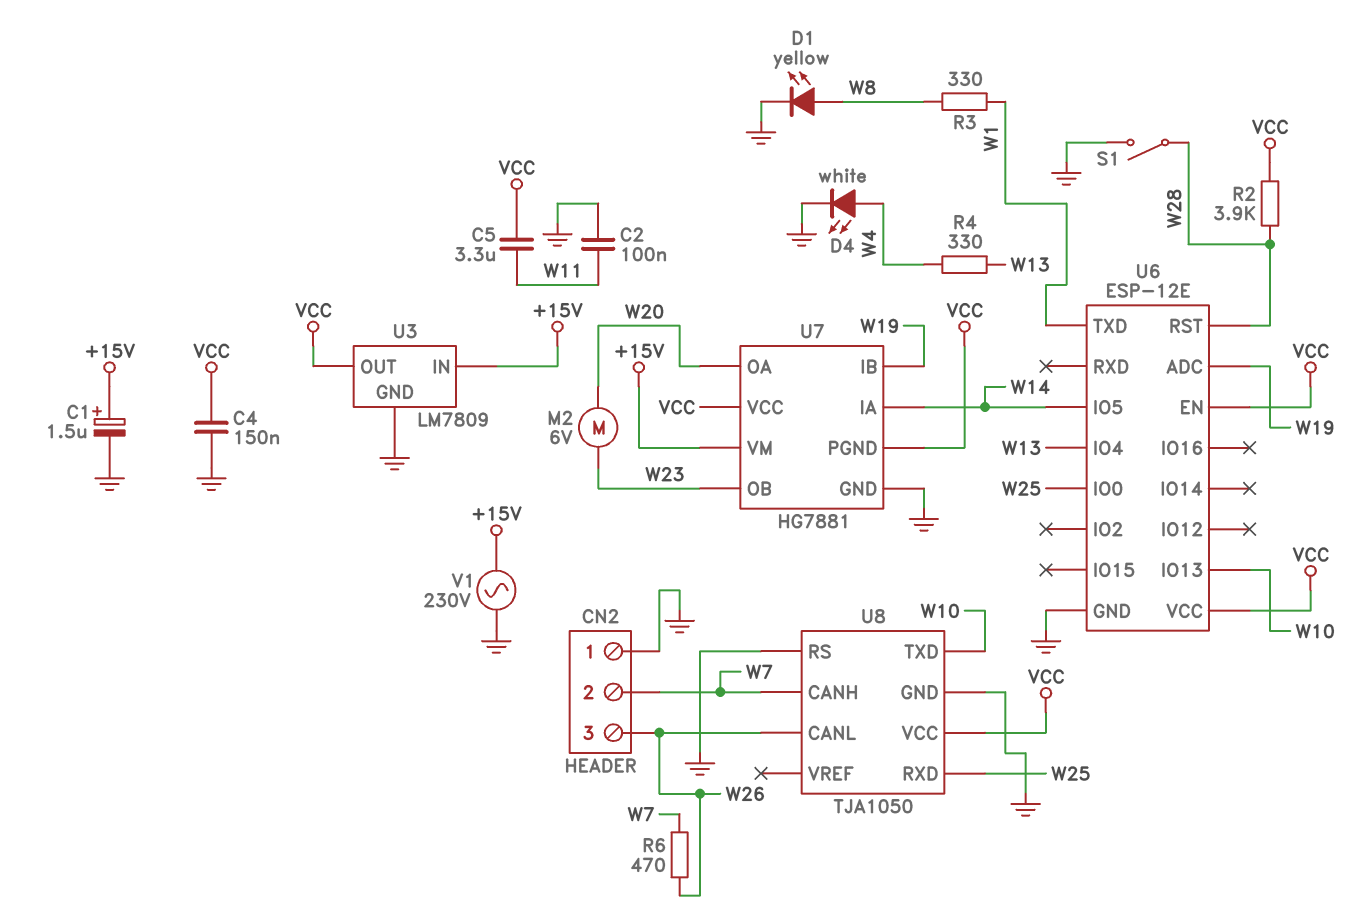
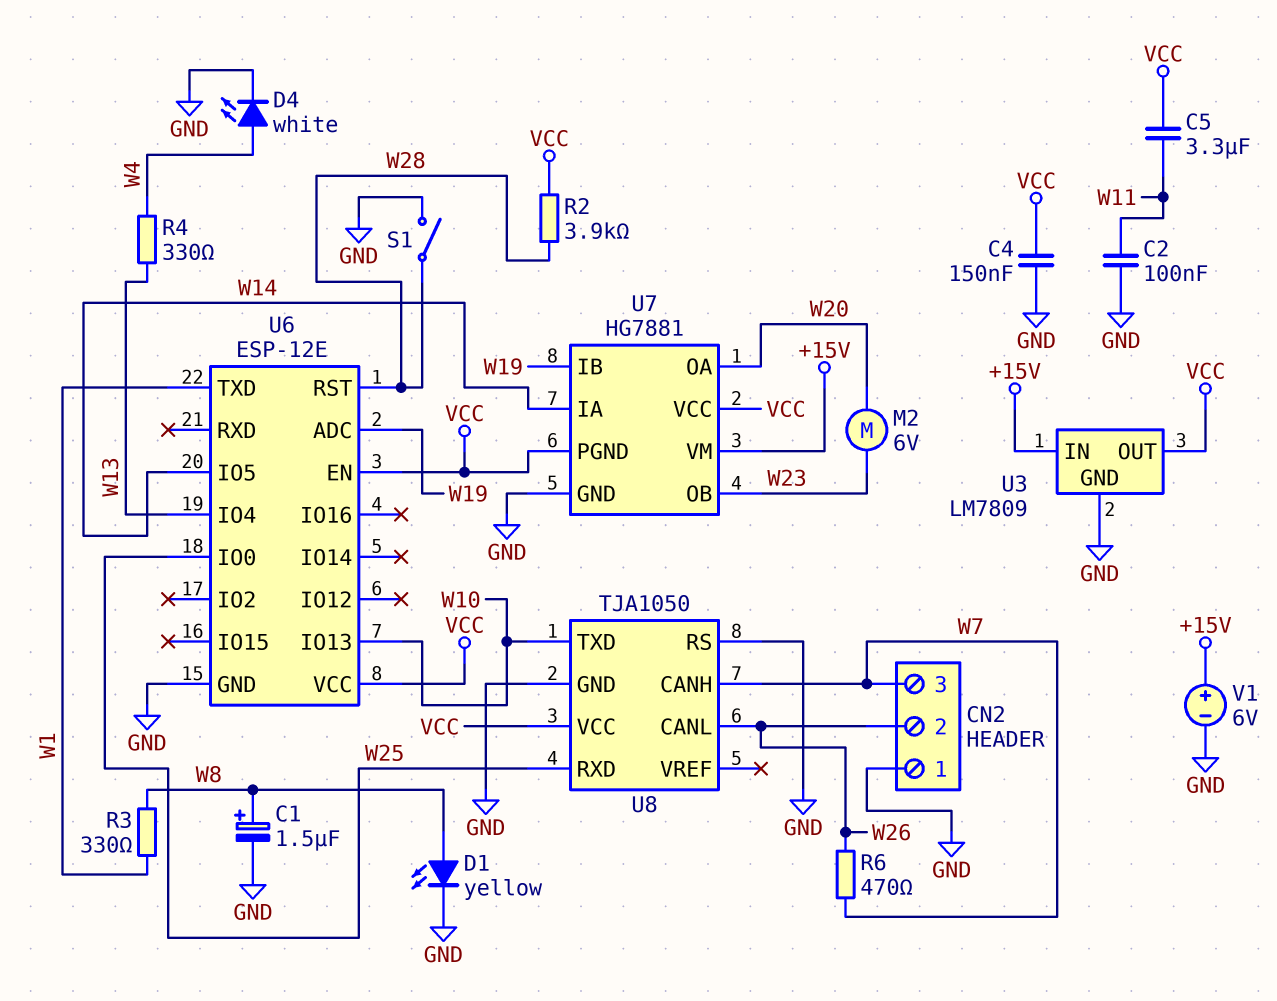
C1: 1.5uF (plus +15V, minus GND) -> 1.5uF (plus W8, minus GND)
CN2 pin 2: W7 -> W26
CN2 pin 3: W26 -> W7
V1: AC 230V (+15V, GND) -> 6V (plus +15V, minus GND)

